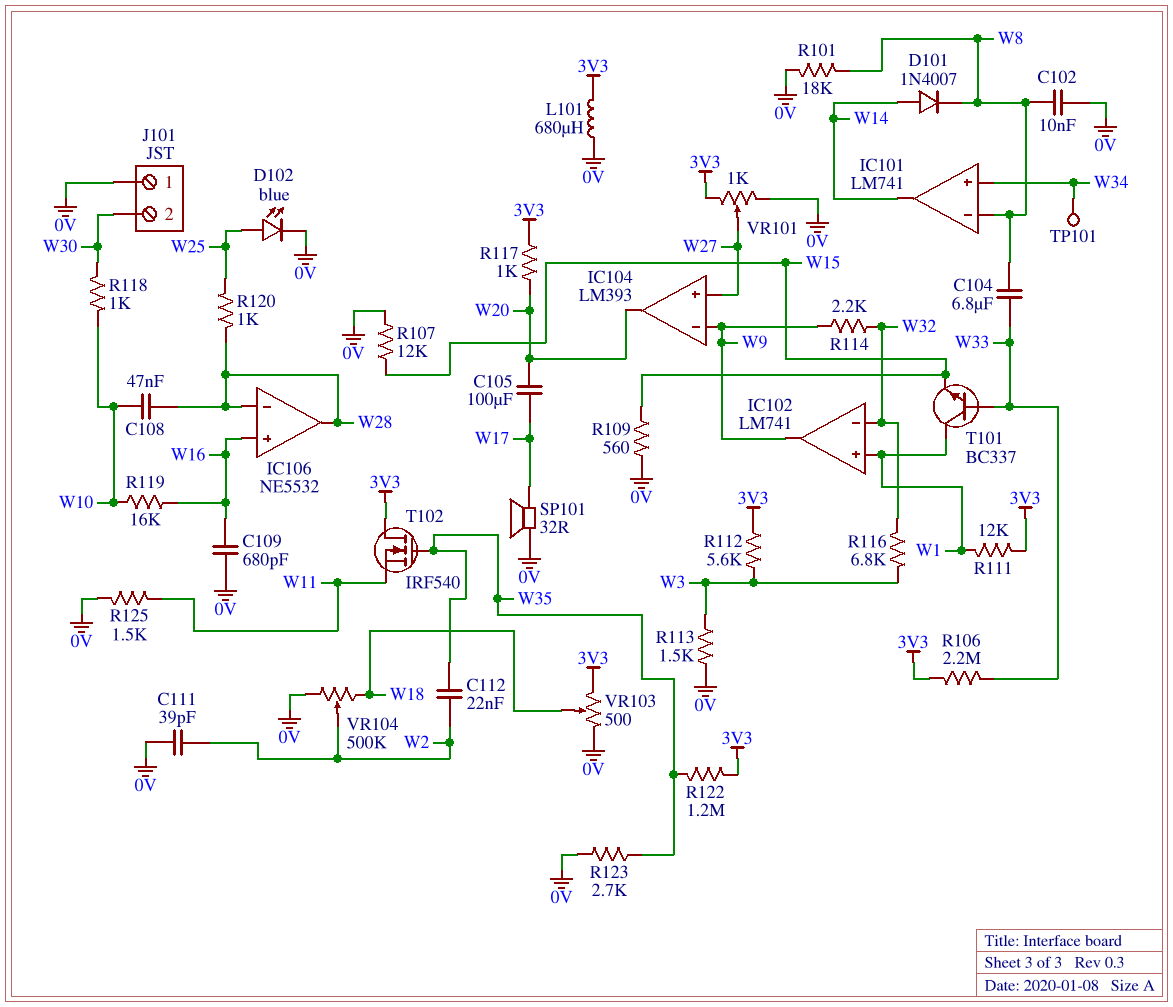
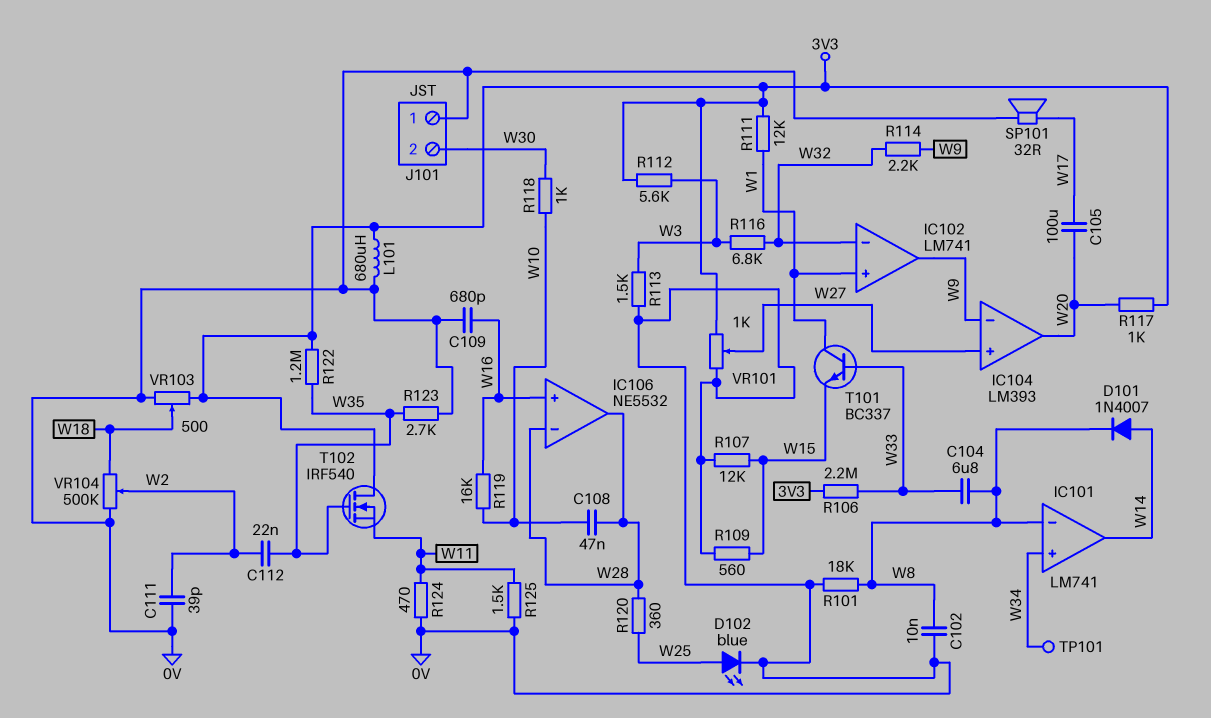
R120: 1k (W25, W28) -> 360 (W25, W28)
R124: none -> 470 (0V, W11)

